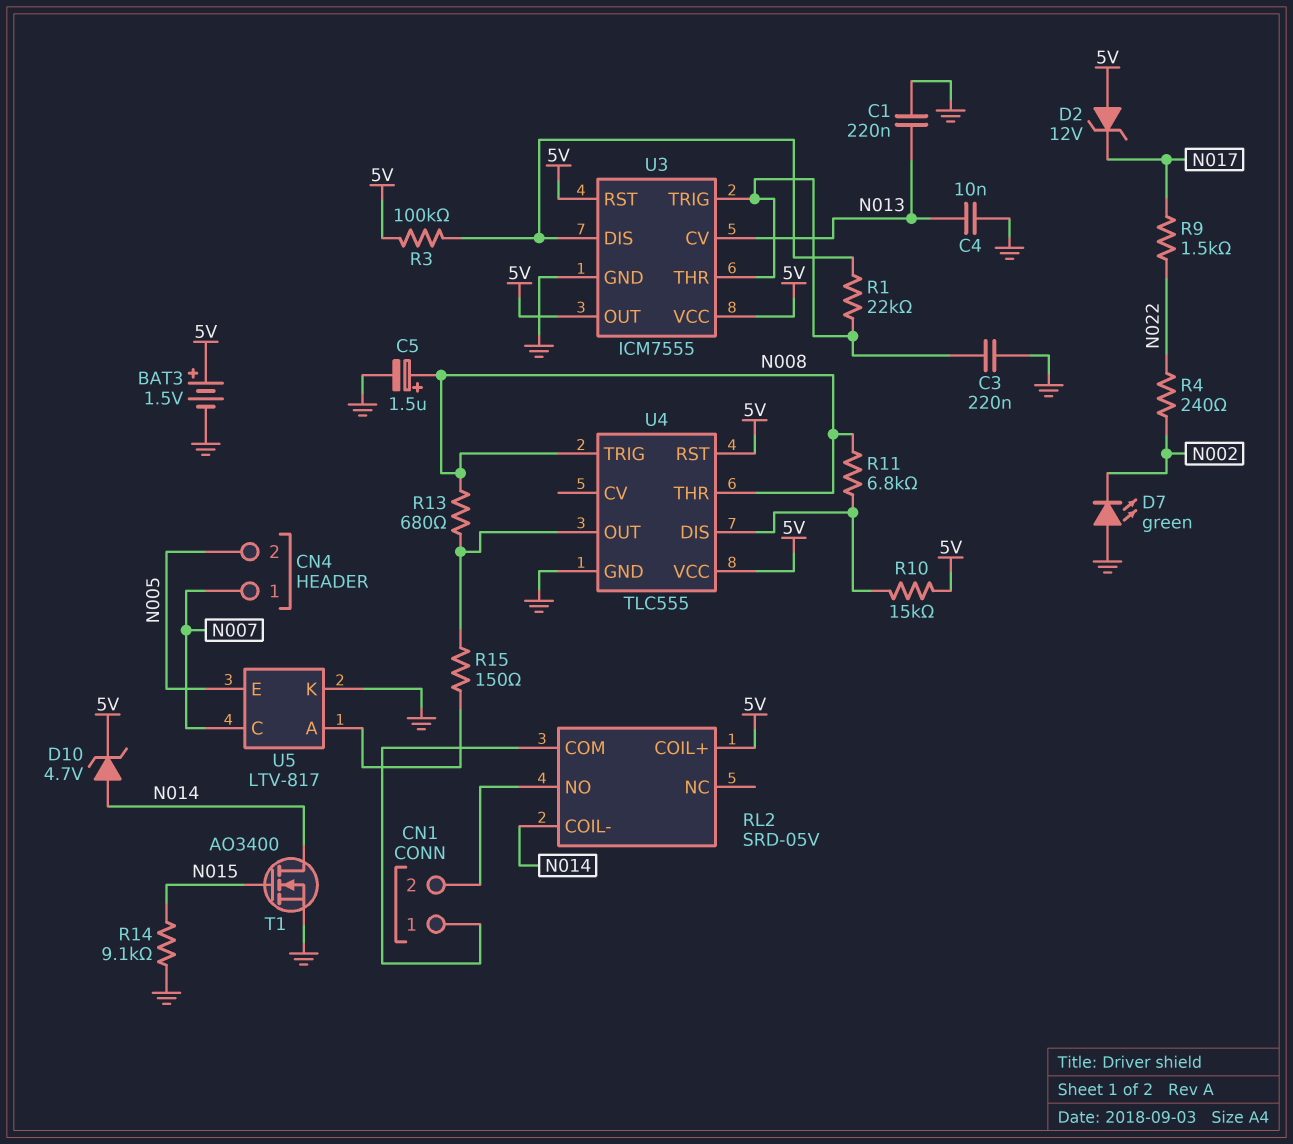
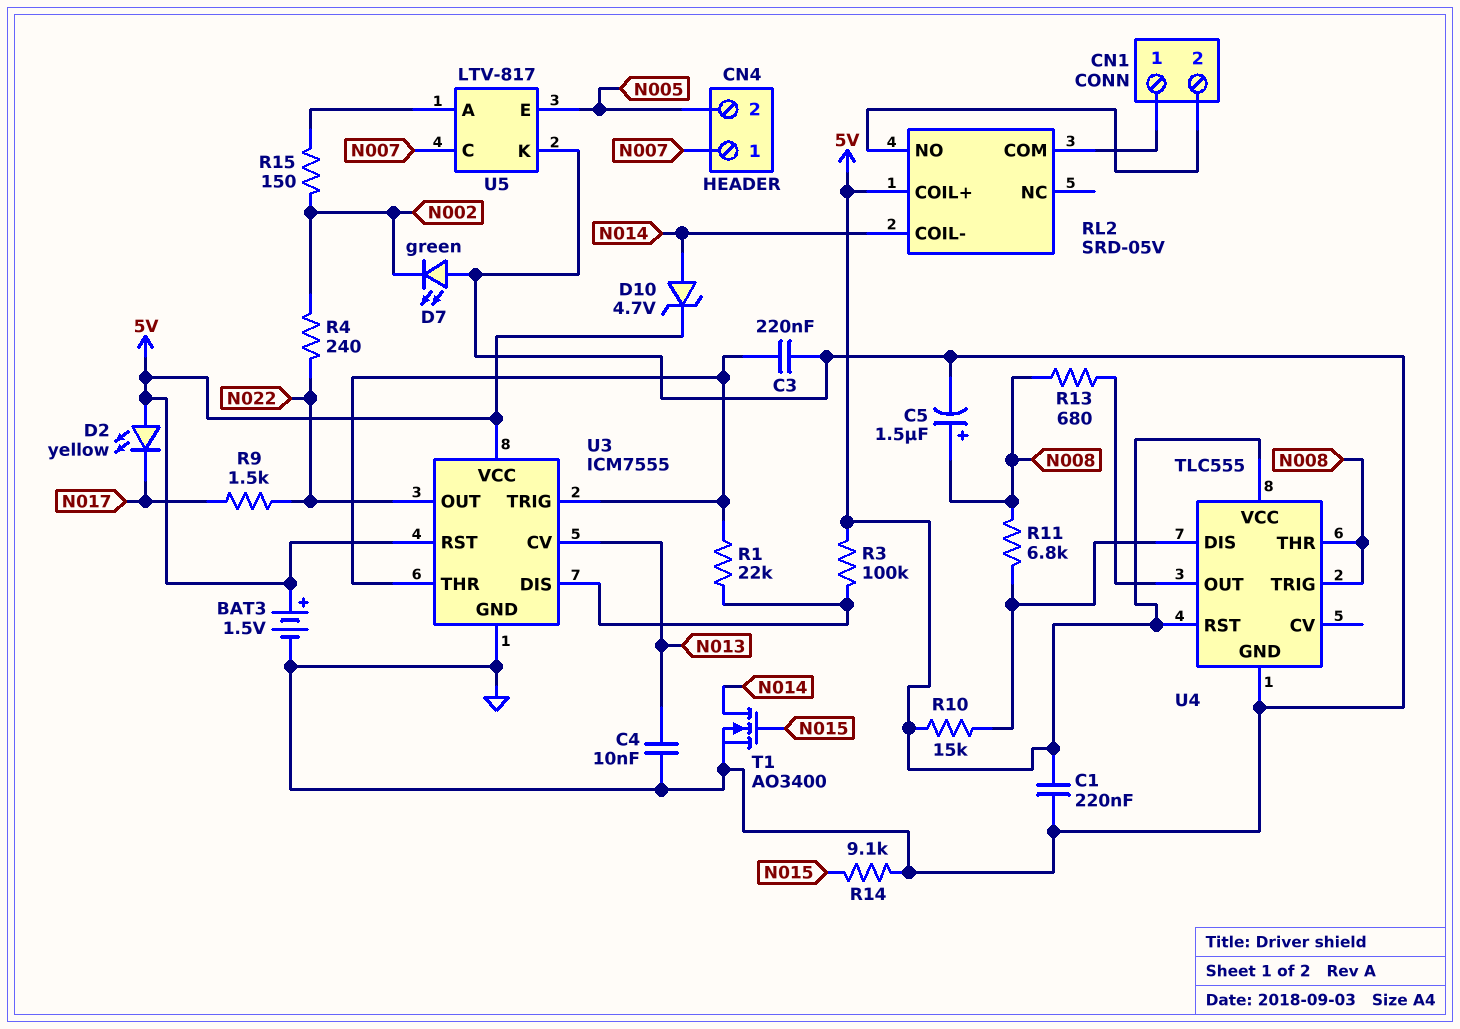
C1: 220nF (GND, N013) -> 220nF (5V, GND)
D2: zener 12V (A 5V, K N017) -> LED yellow (A 5V, K N017)
R15: 150 (U4/OUT, U5/A) -> 150 (N002, U5/A)
U3 pin OUT: 5V -> N022

